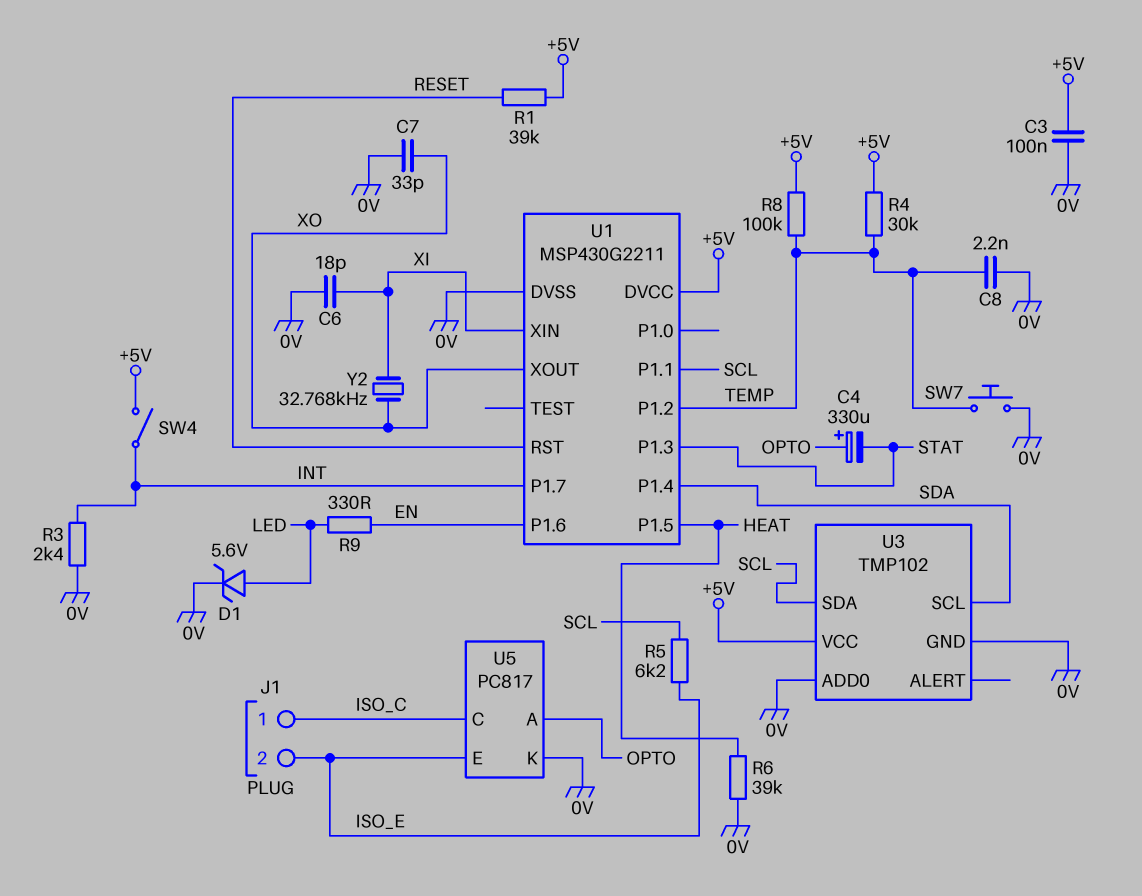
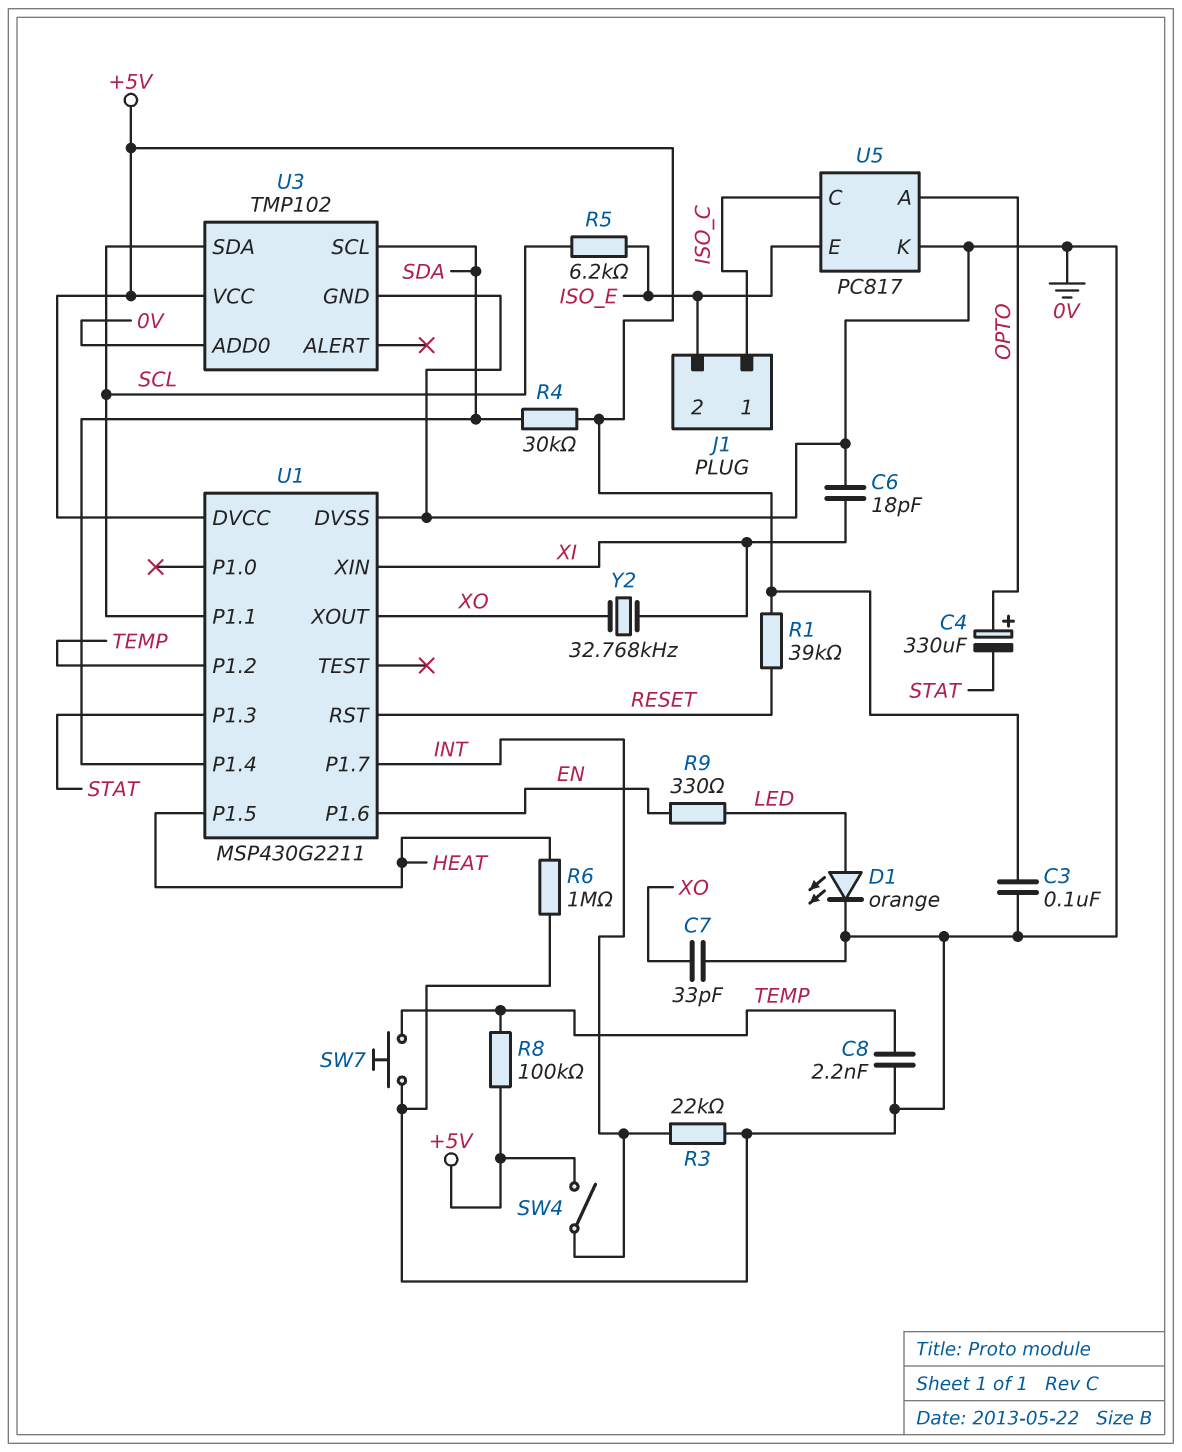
D1: zener 5.6V (A LED, K 0V) -> LED orange (A LED, K 0V)
R3: 2.4k (0V, INT) -> 22k (0V, INT)
R4: 30k (+5V, TEMP) -> 30k (+5V, SDA)
R6: 39k (0V, HEAT) -> 1M (0V, HEAT)

